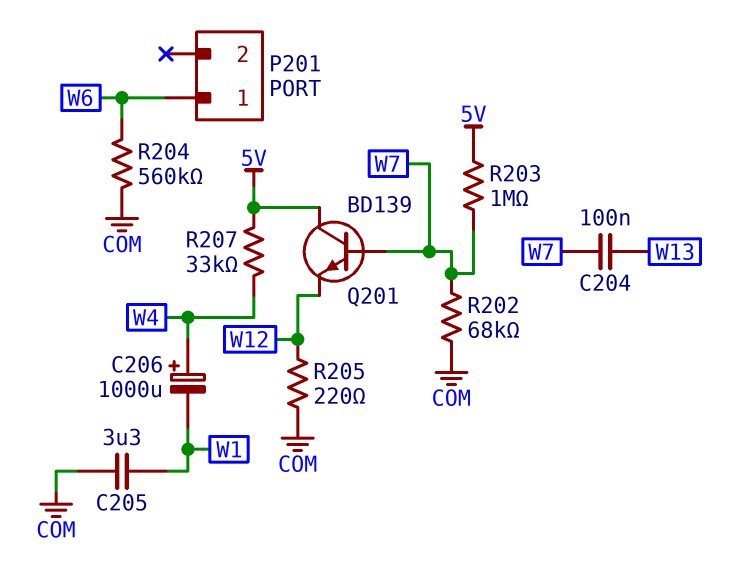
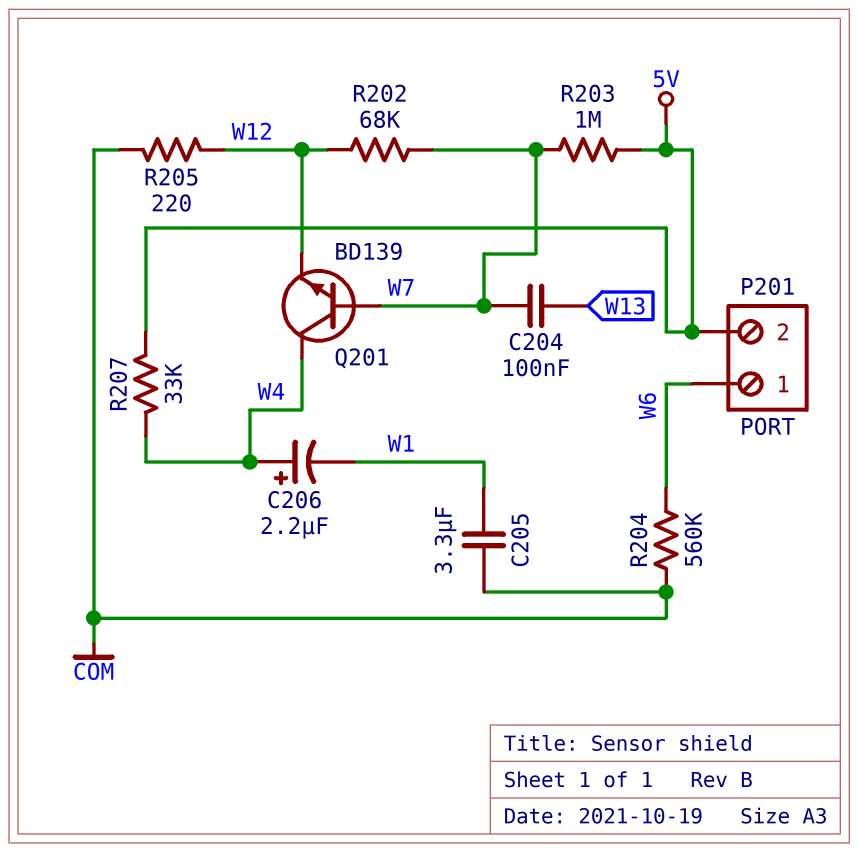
C206: 1000uF (plus W4, minus W1) -> 2.2uF (plus W4, minus W1)
P201 pin 2: none -> 5V
Q201: NPN BD139 (B W7, C 5V, E W12) -> NPN BD139 (B W7, C W4, E W12)
R202: 68k (COM, W7) -> 68k (W7, W12)

